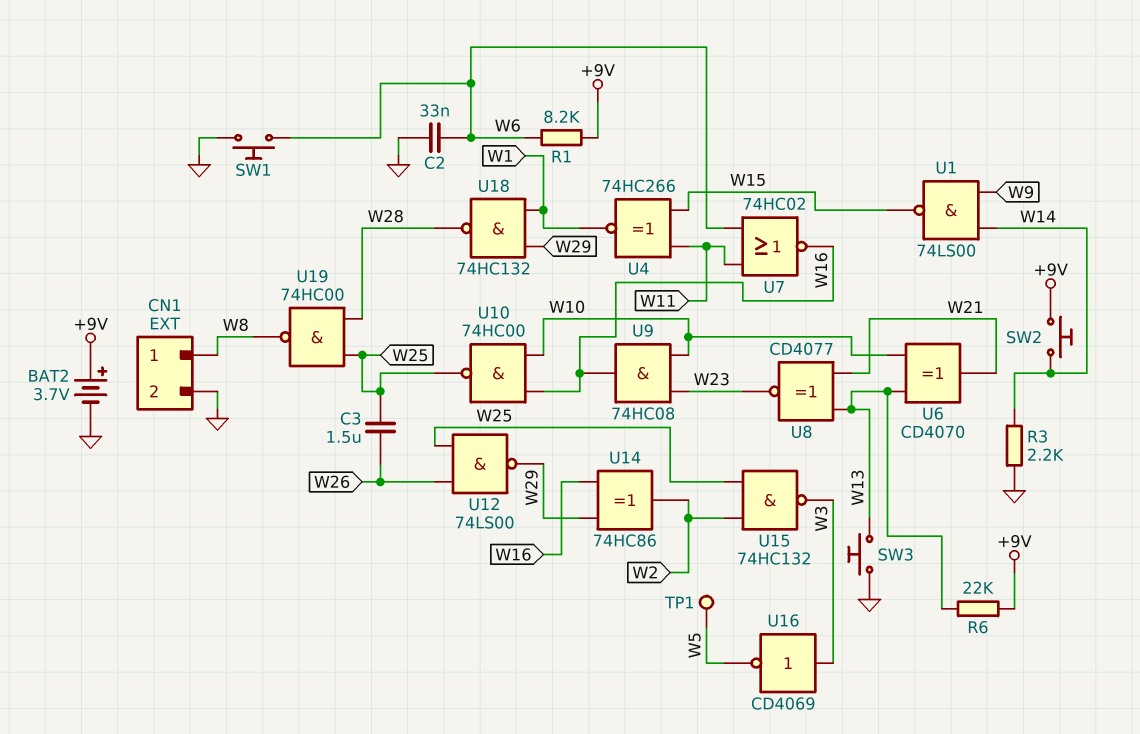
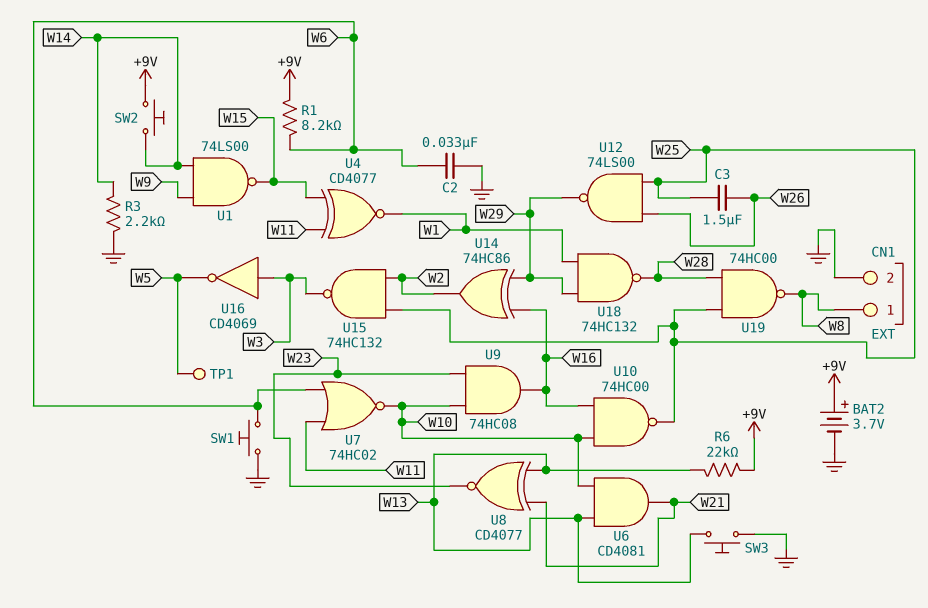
U4: XNOR 74HC266 (in W11, in W15, out W1) -> XNOR CD4077 (in W11, in W15, out W1)
U6: XOR CD4070 (in W10, in W13, out W21) -> AND CD4081 (in W10, in W13, out W21)
U7: NOR 74HC02 (in W6, in W11, out W16) -> NOR 74HC02 (in W6, in W11, out W10)

